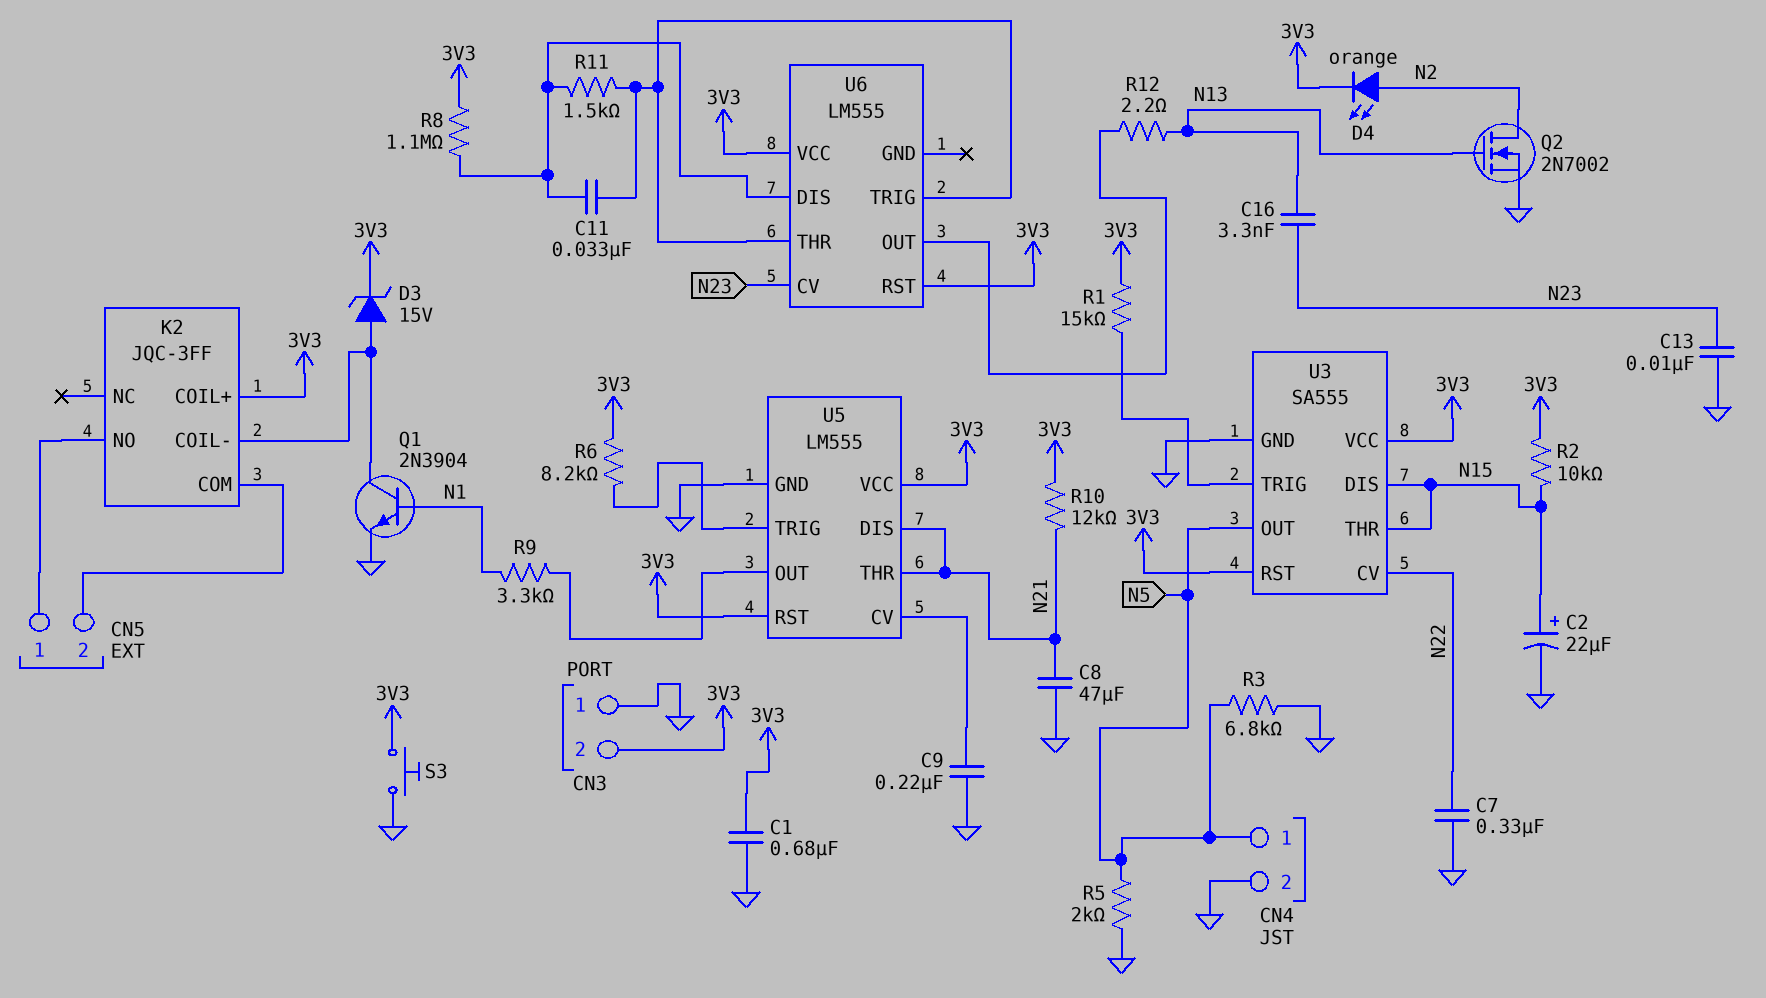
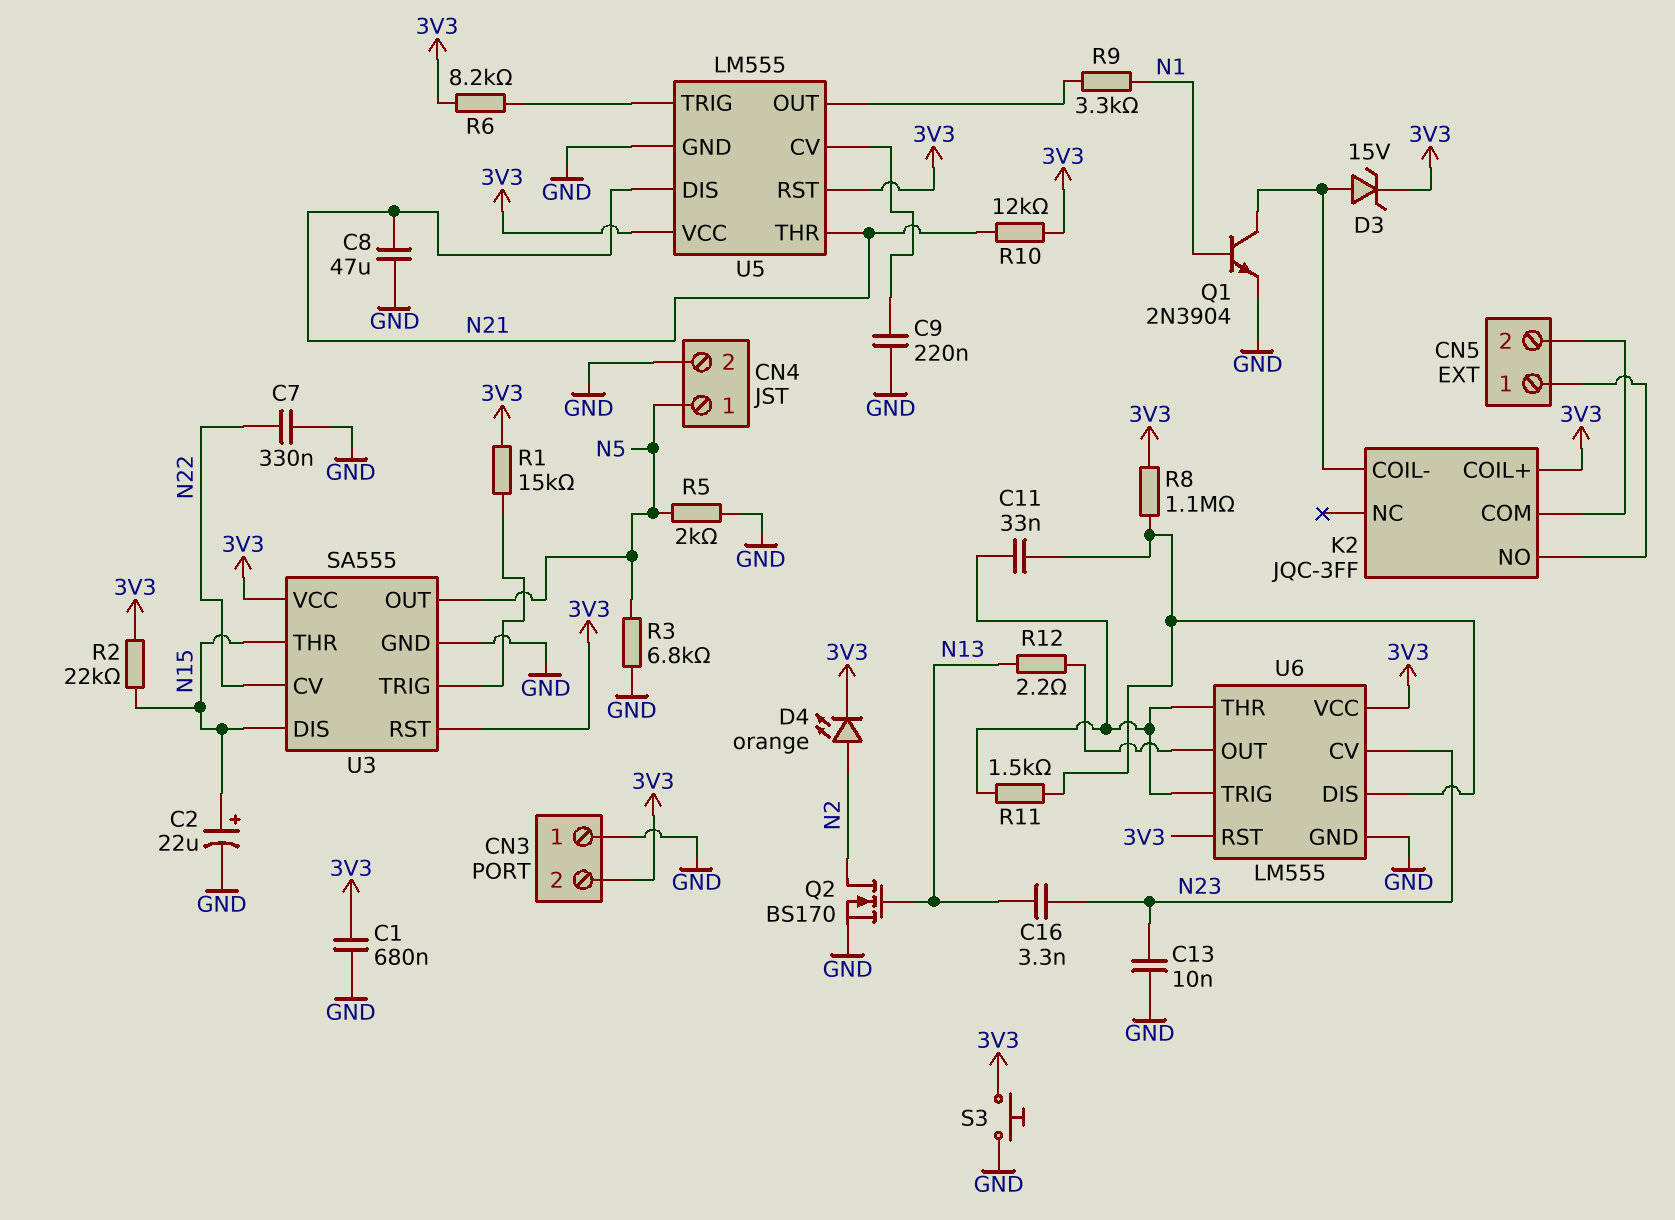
Q2: NMOS 2N7002 (G N13, D N2, S GND) -> NMOS BS170 (G N13, D N2, S GND)
R2: 10k (3V3, N15) -> 22k (3V3, N15)
U6 pin GND: none -> GND

